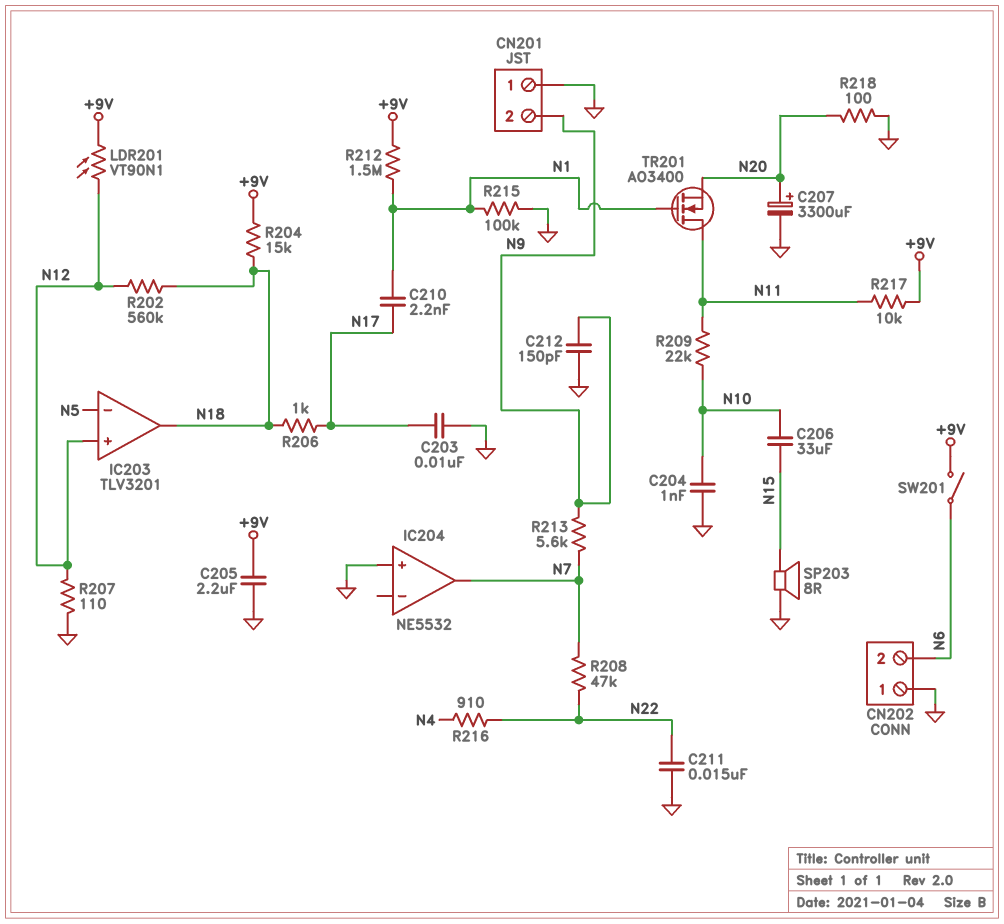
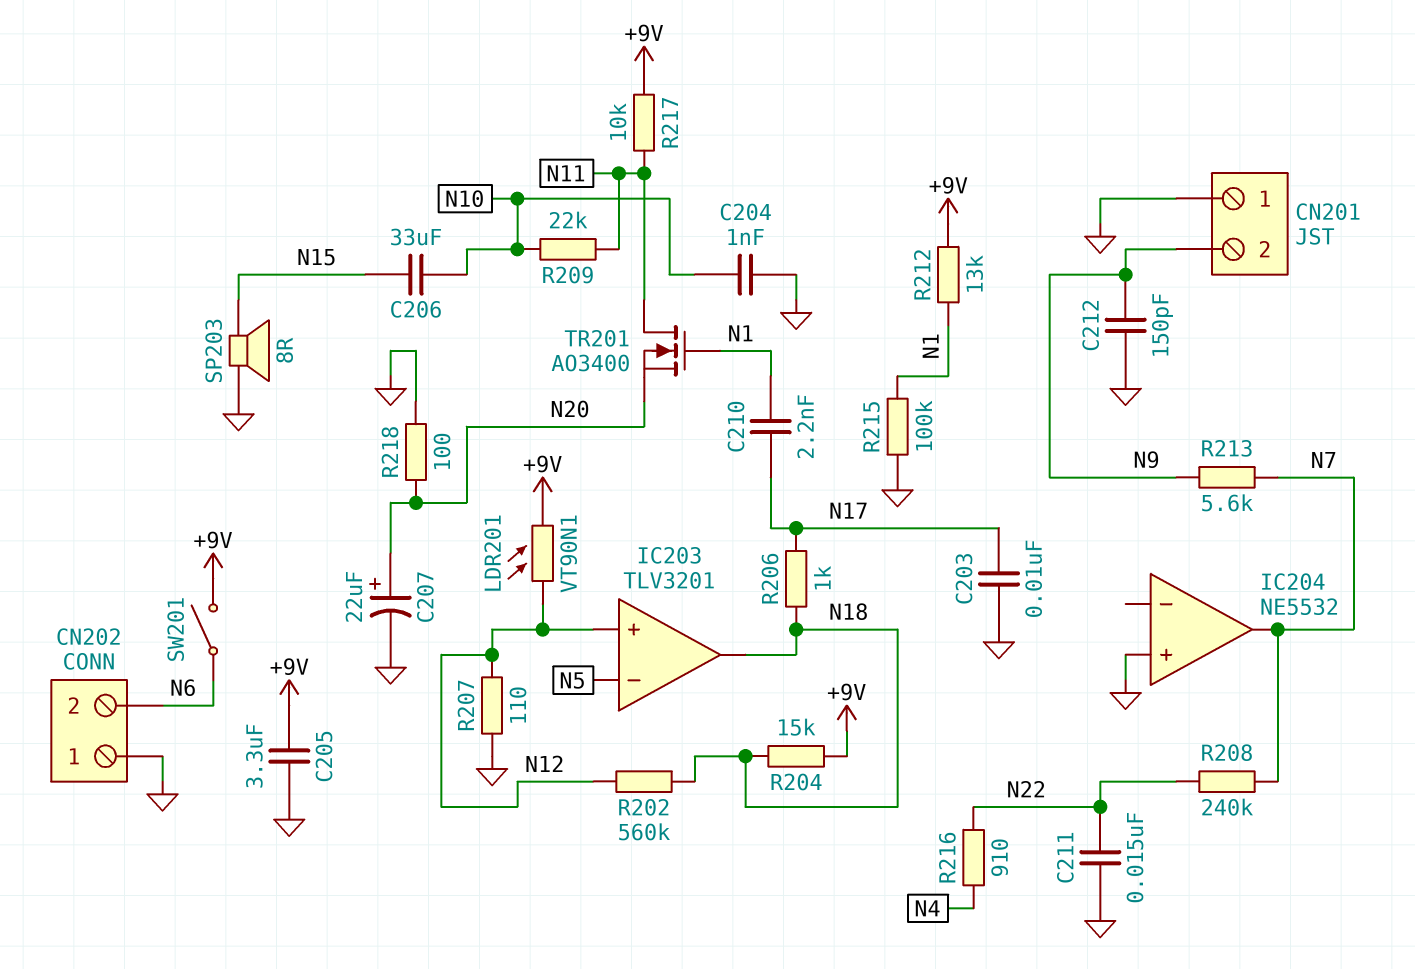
C205: 2.2uF (+9V, GND) -> 3.3uF (+9V, GND)
C207: 3300uF (plus N20, minus GND) -> 22uF (plus N20, minus GND)
R208: 47k (N7, N22) -> 240k (N7, N22)
R212: 1.5M (+9V, N1) -> 13k (+9V, N1)

